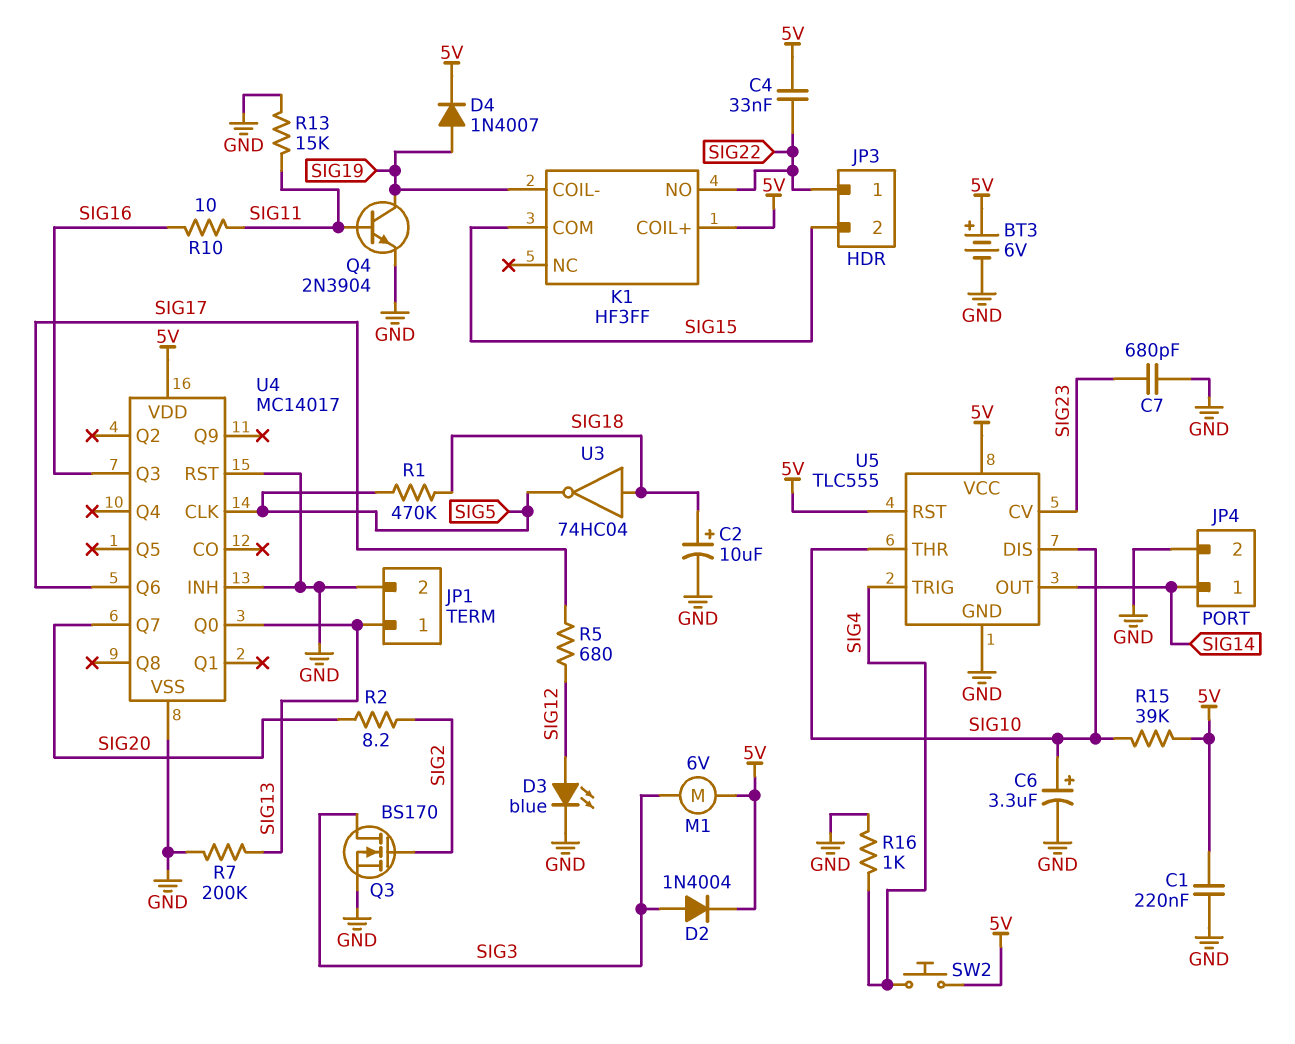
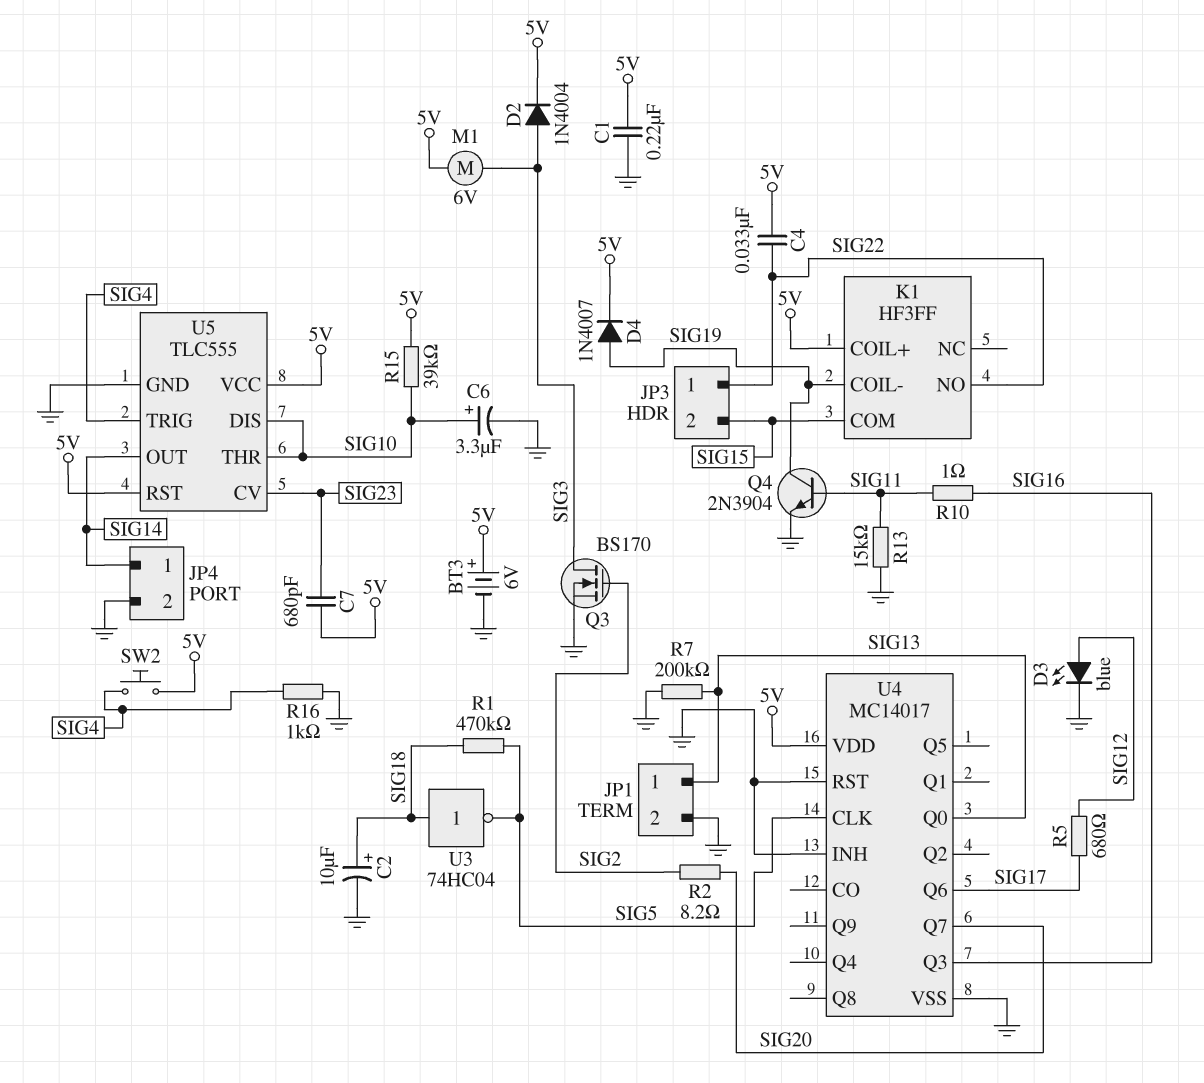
C7: 680pF (GND, SIG23) -> 680pF (5V, SIG23)
R10: 10 (SIG11, SIG16) -> 1 (SIG11, SIG16)

